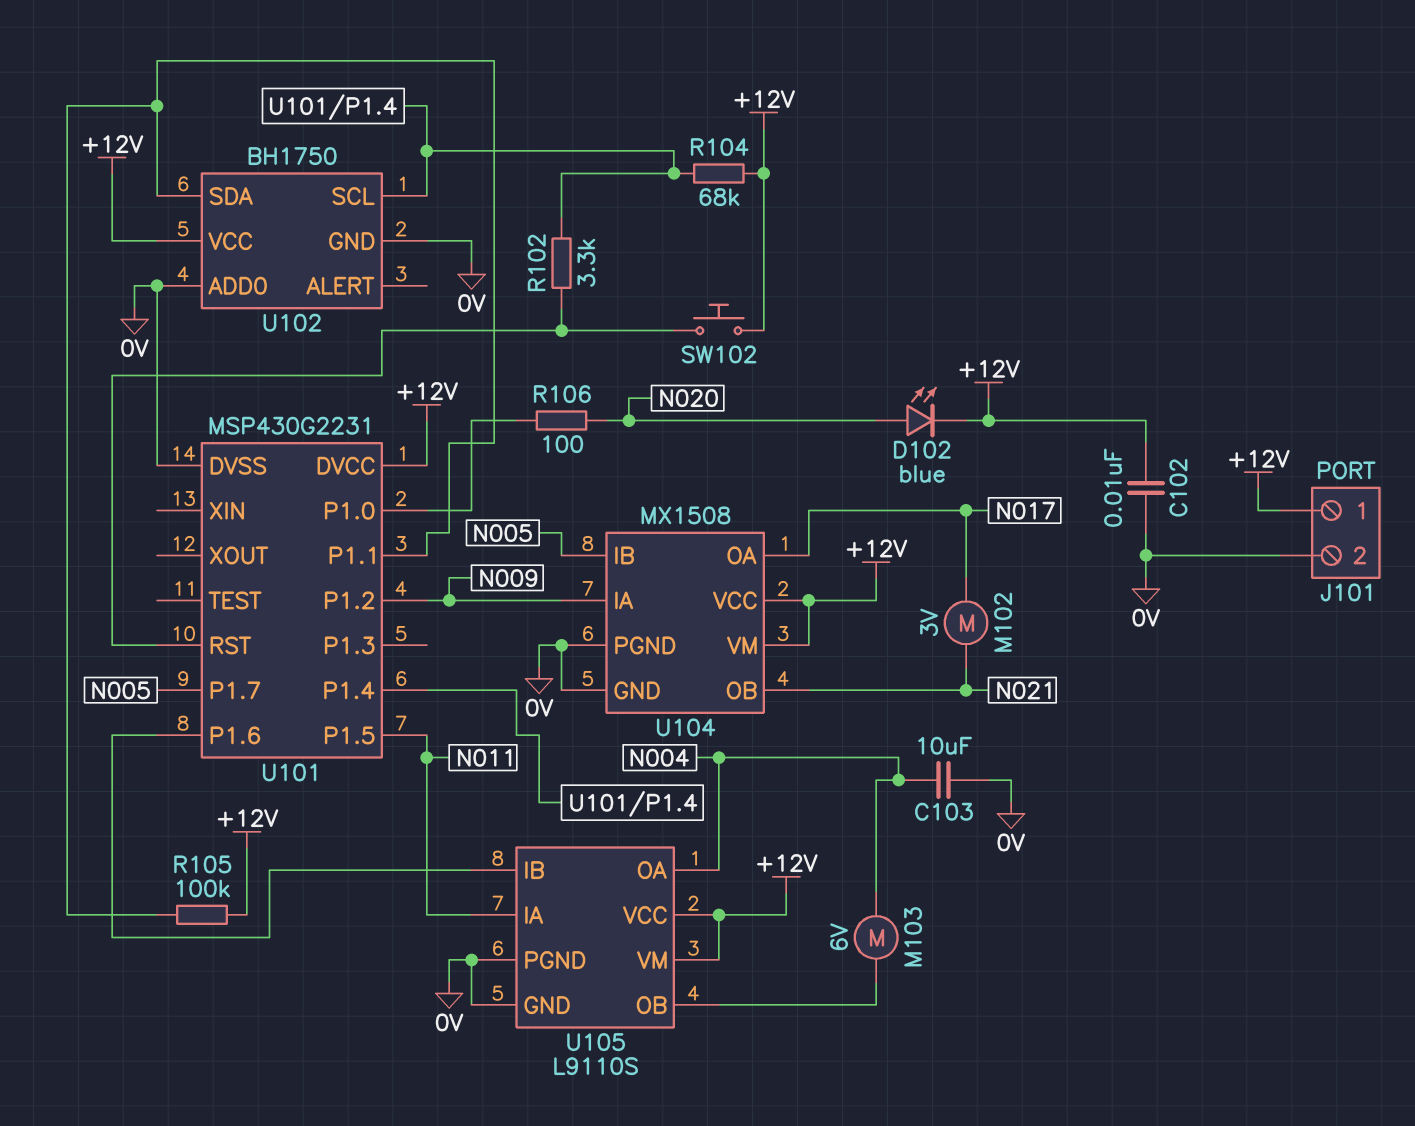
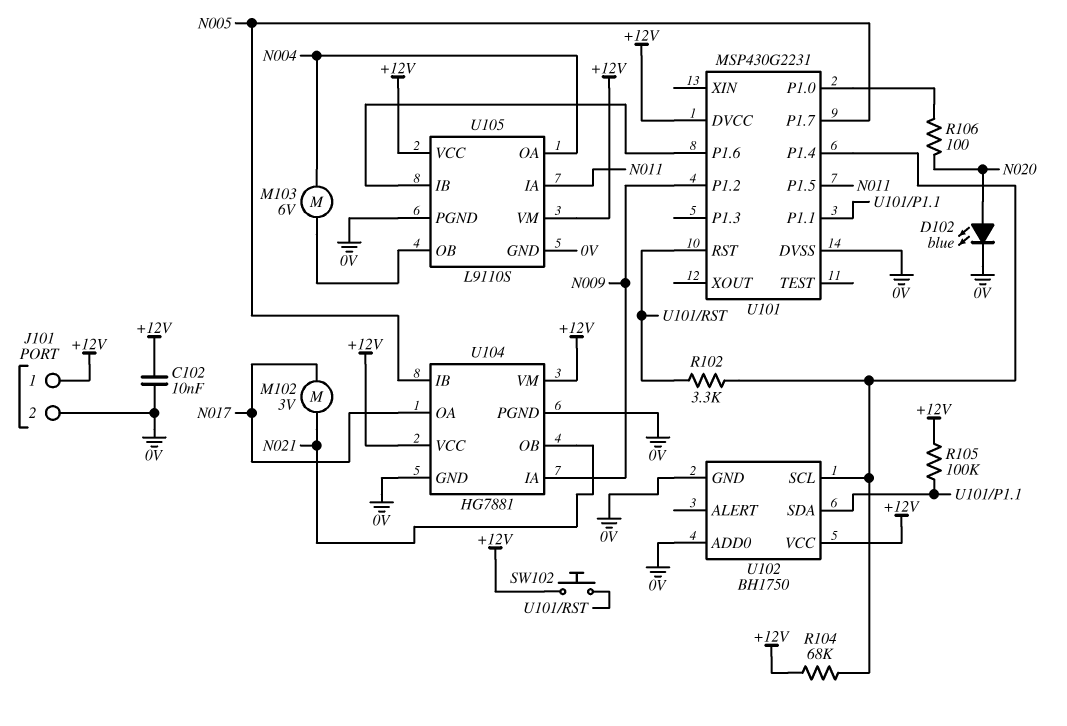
C103: 10uF (0V, N004) -> none
D102: LED blue (A N020, K +12V) -> LED blue (A N020, K 0V)
U104: MX1508 -> HG7881

